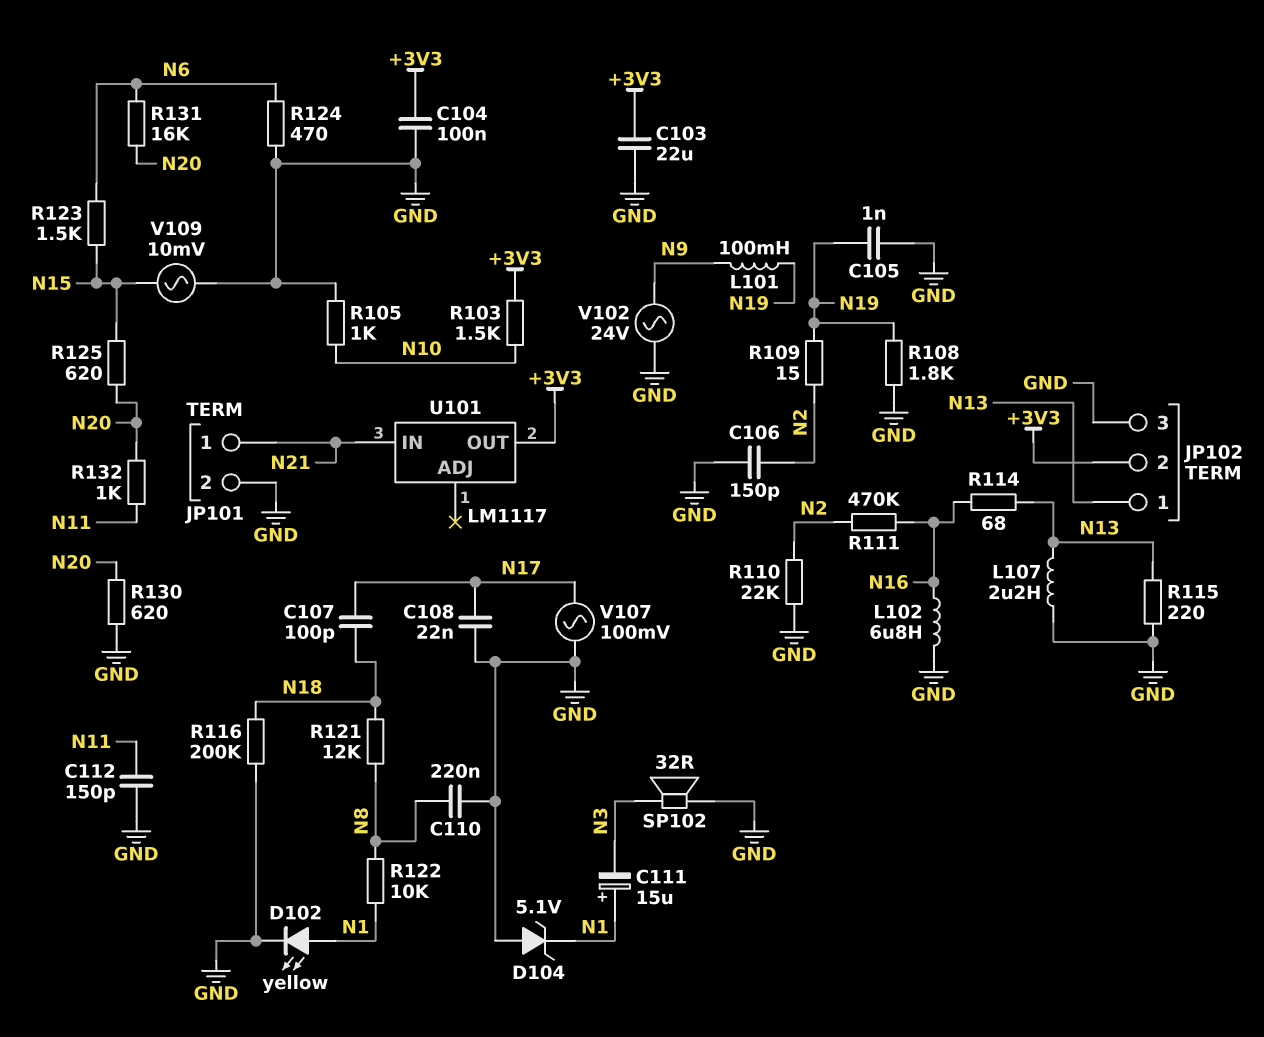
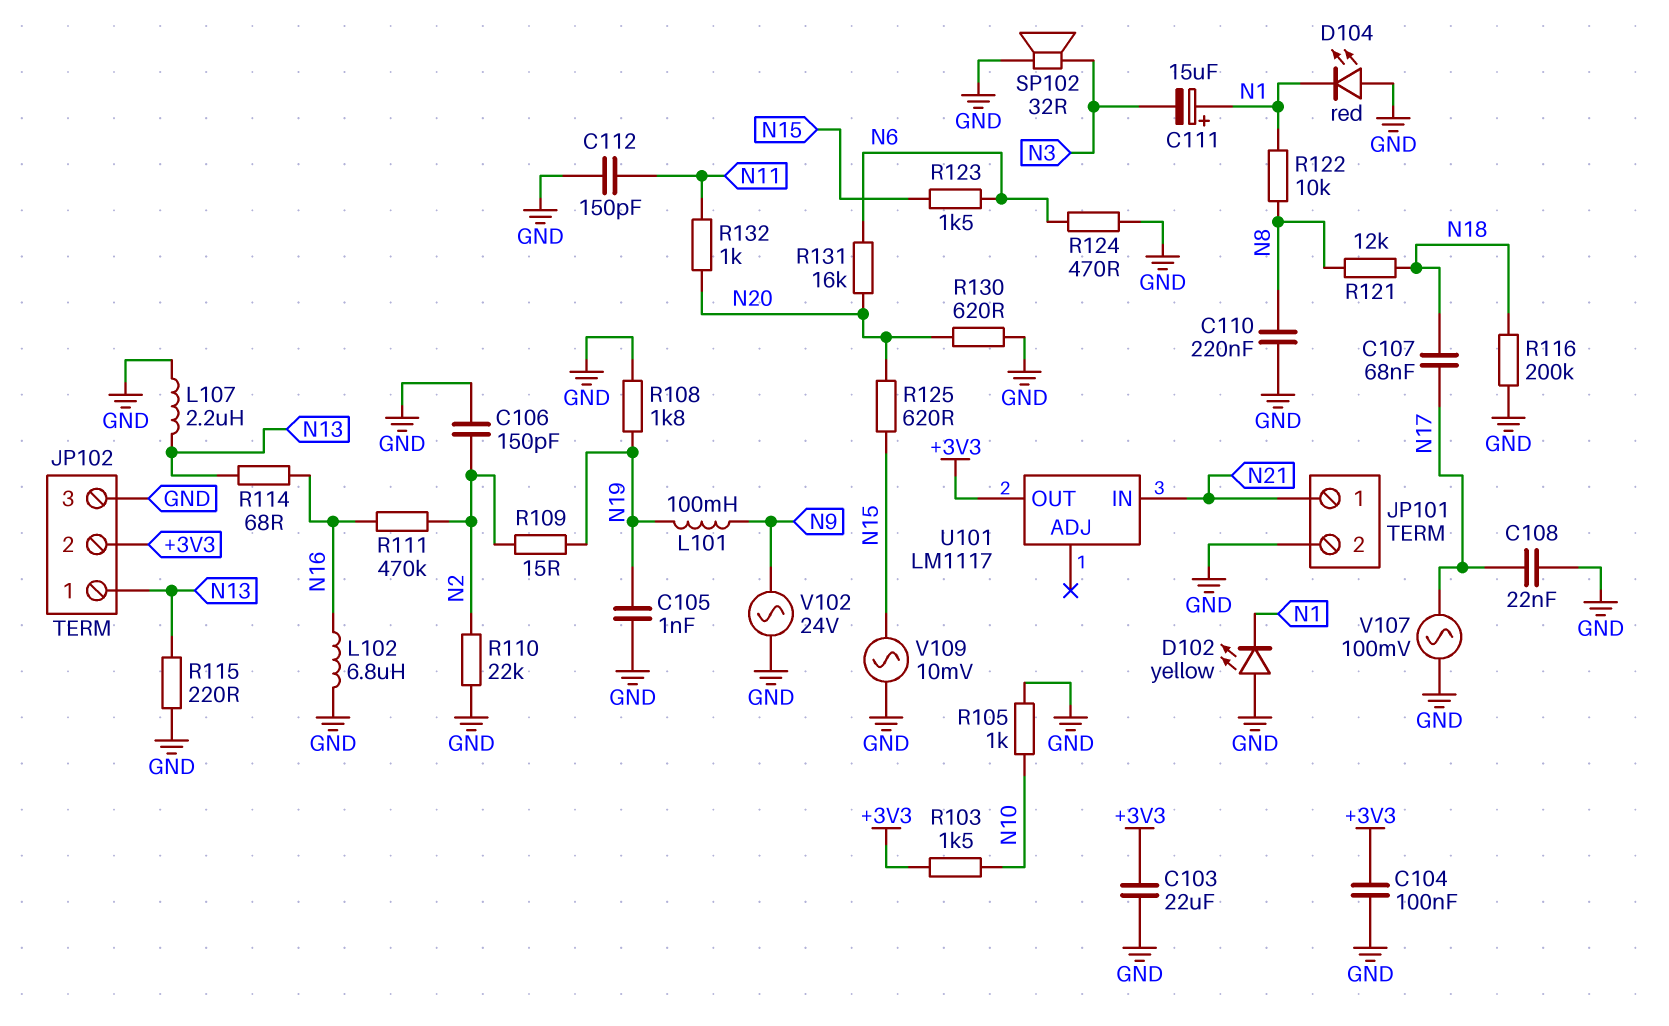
C107: 100pF (N17, N18) -> 68nF (N17, N18)
D102: LED yellow (A N1, K GND) -> LED yellow (A GND, K N1)
D104: zener 5.1V (A GND, K N1) -> LED red (A GND, K N1)

